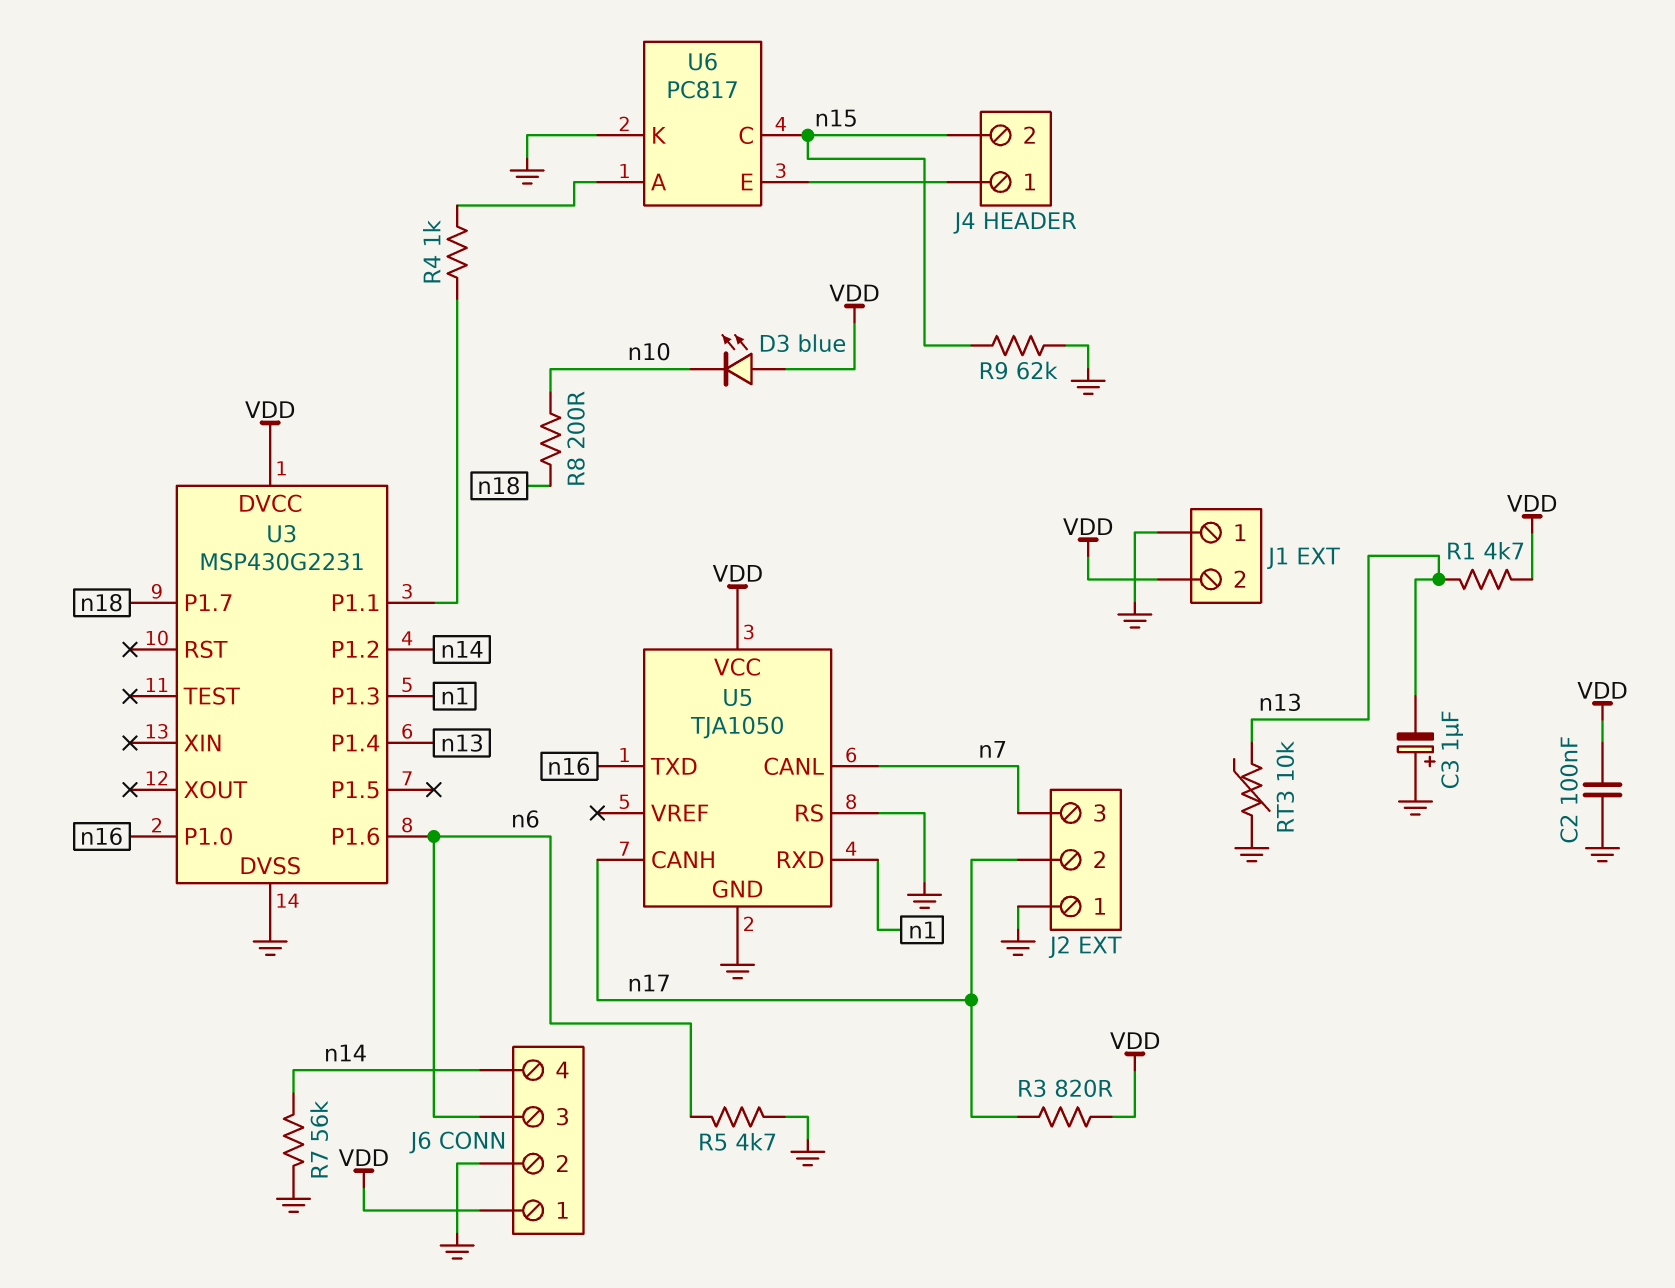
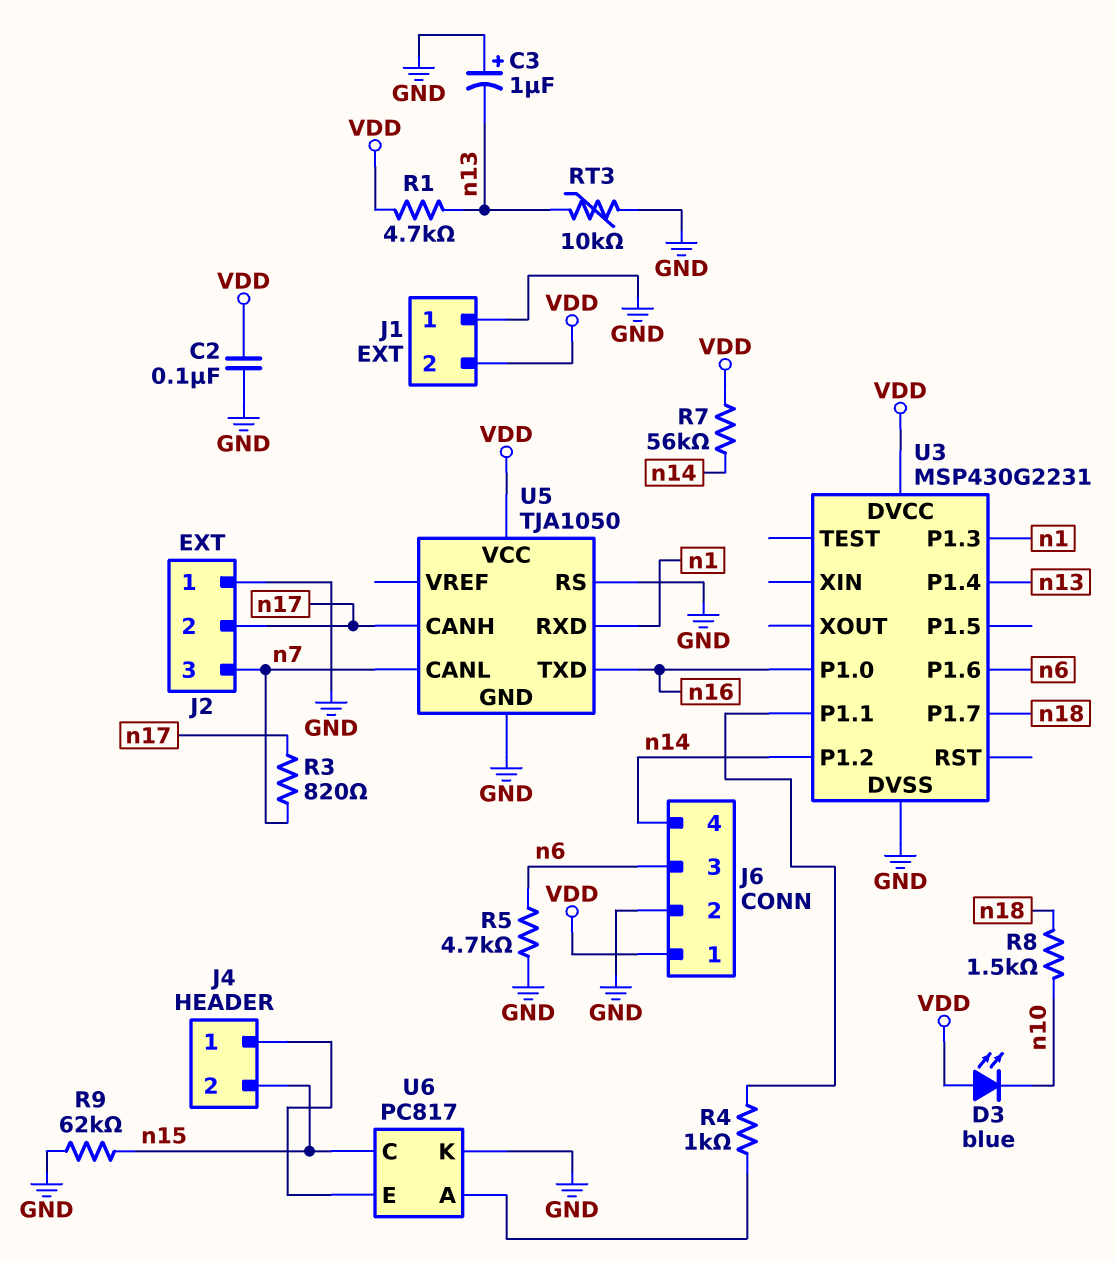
R3: 820 (VDD, n17) -> 820 (n7, n17)
R7: 56k (GND, n14) -> 56k (VDD, n14)
R8: 200 (n10, n18) -> 1.5k (n10, n18)

